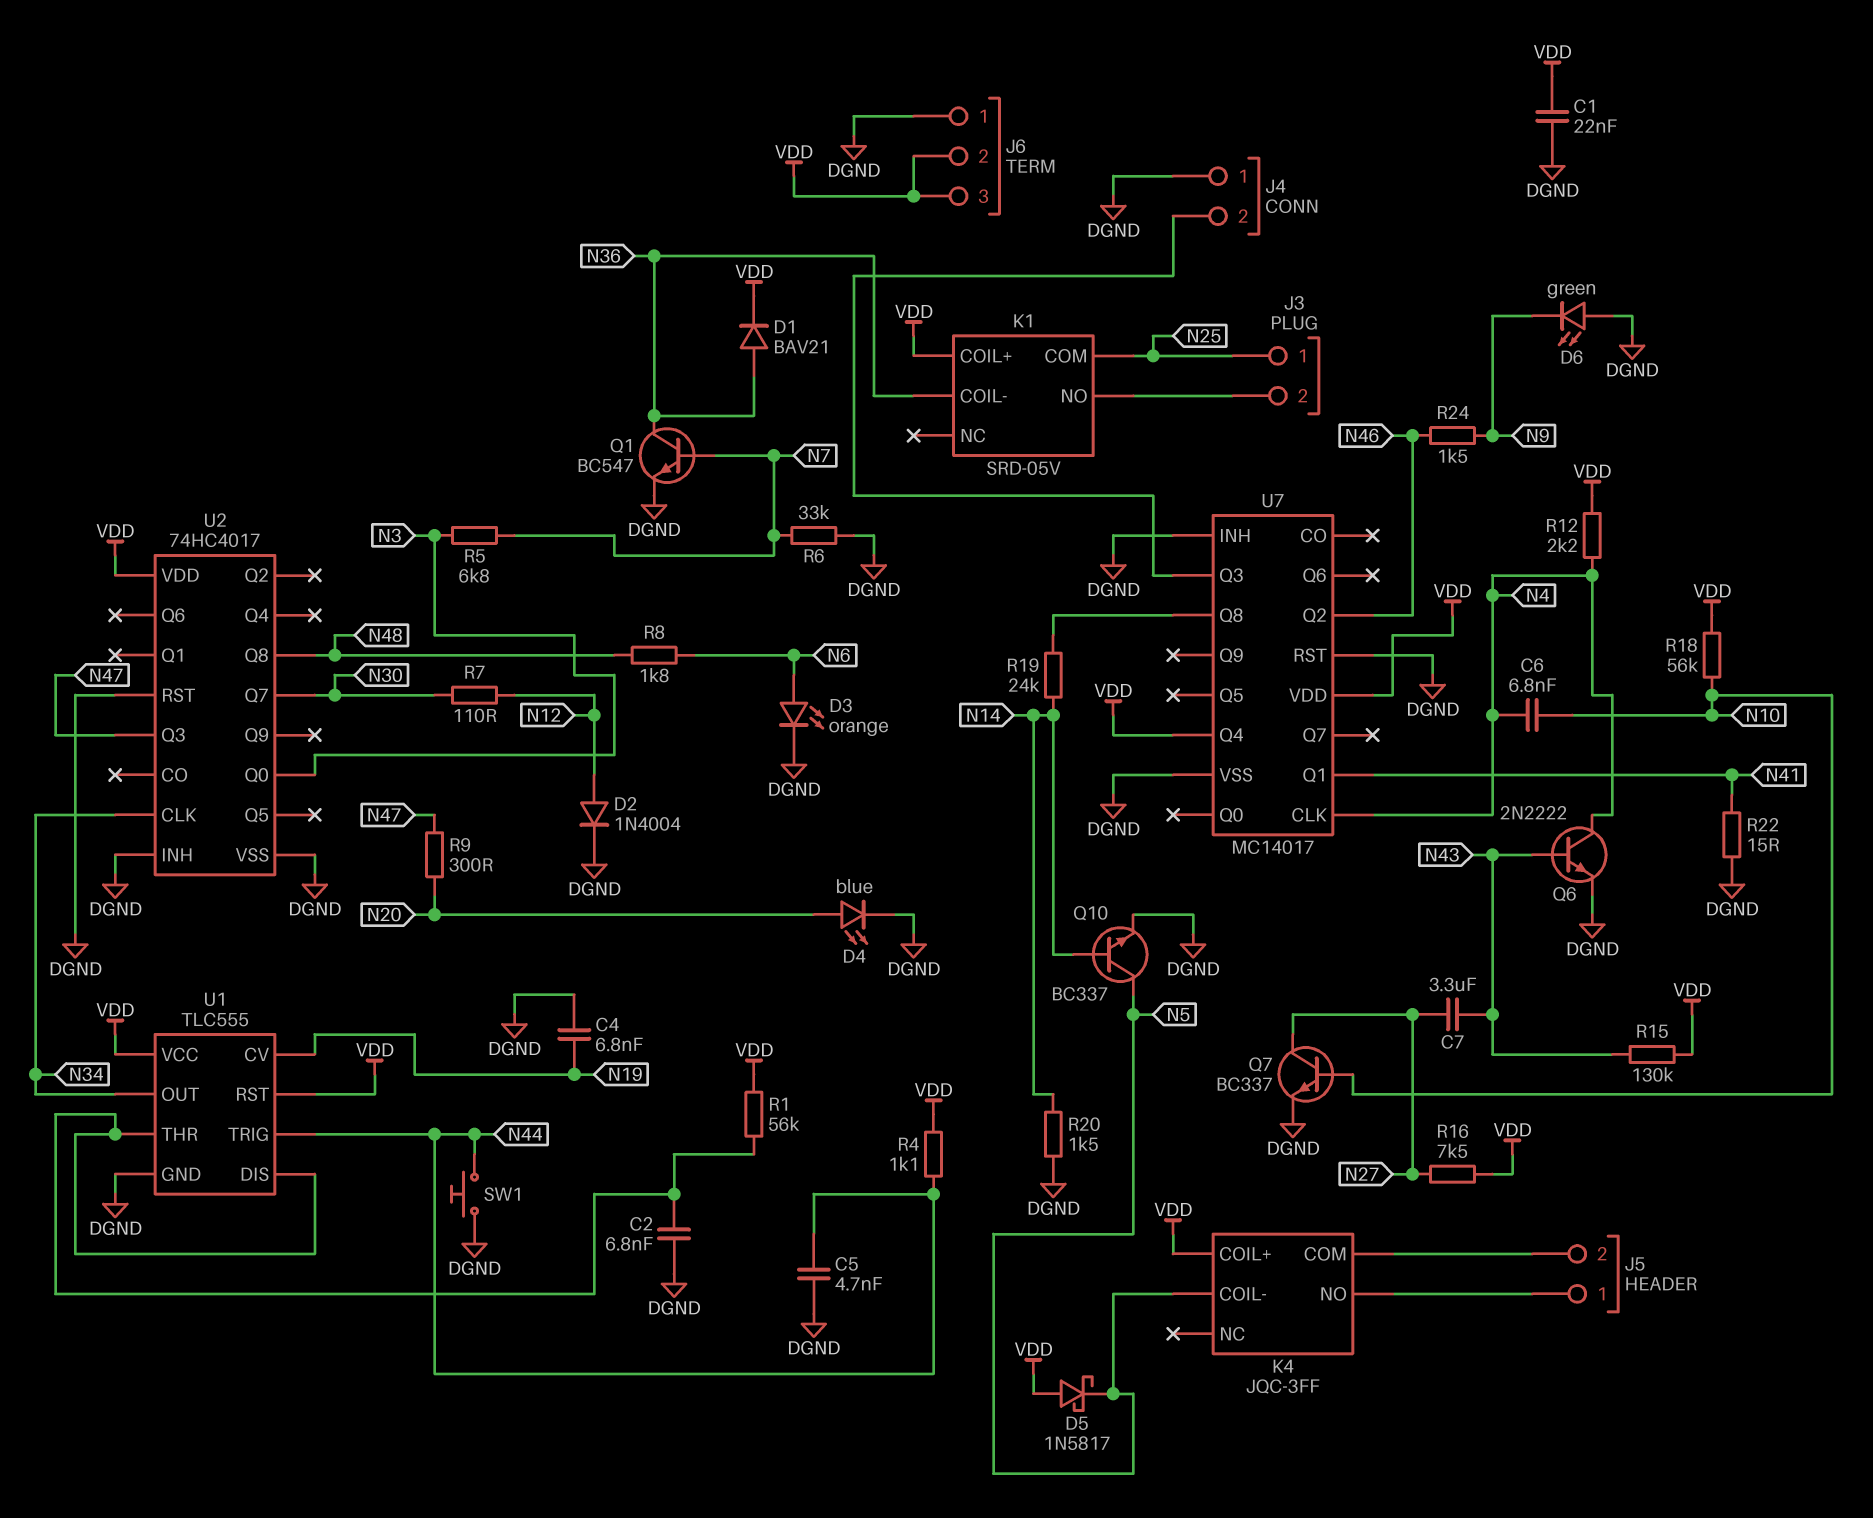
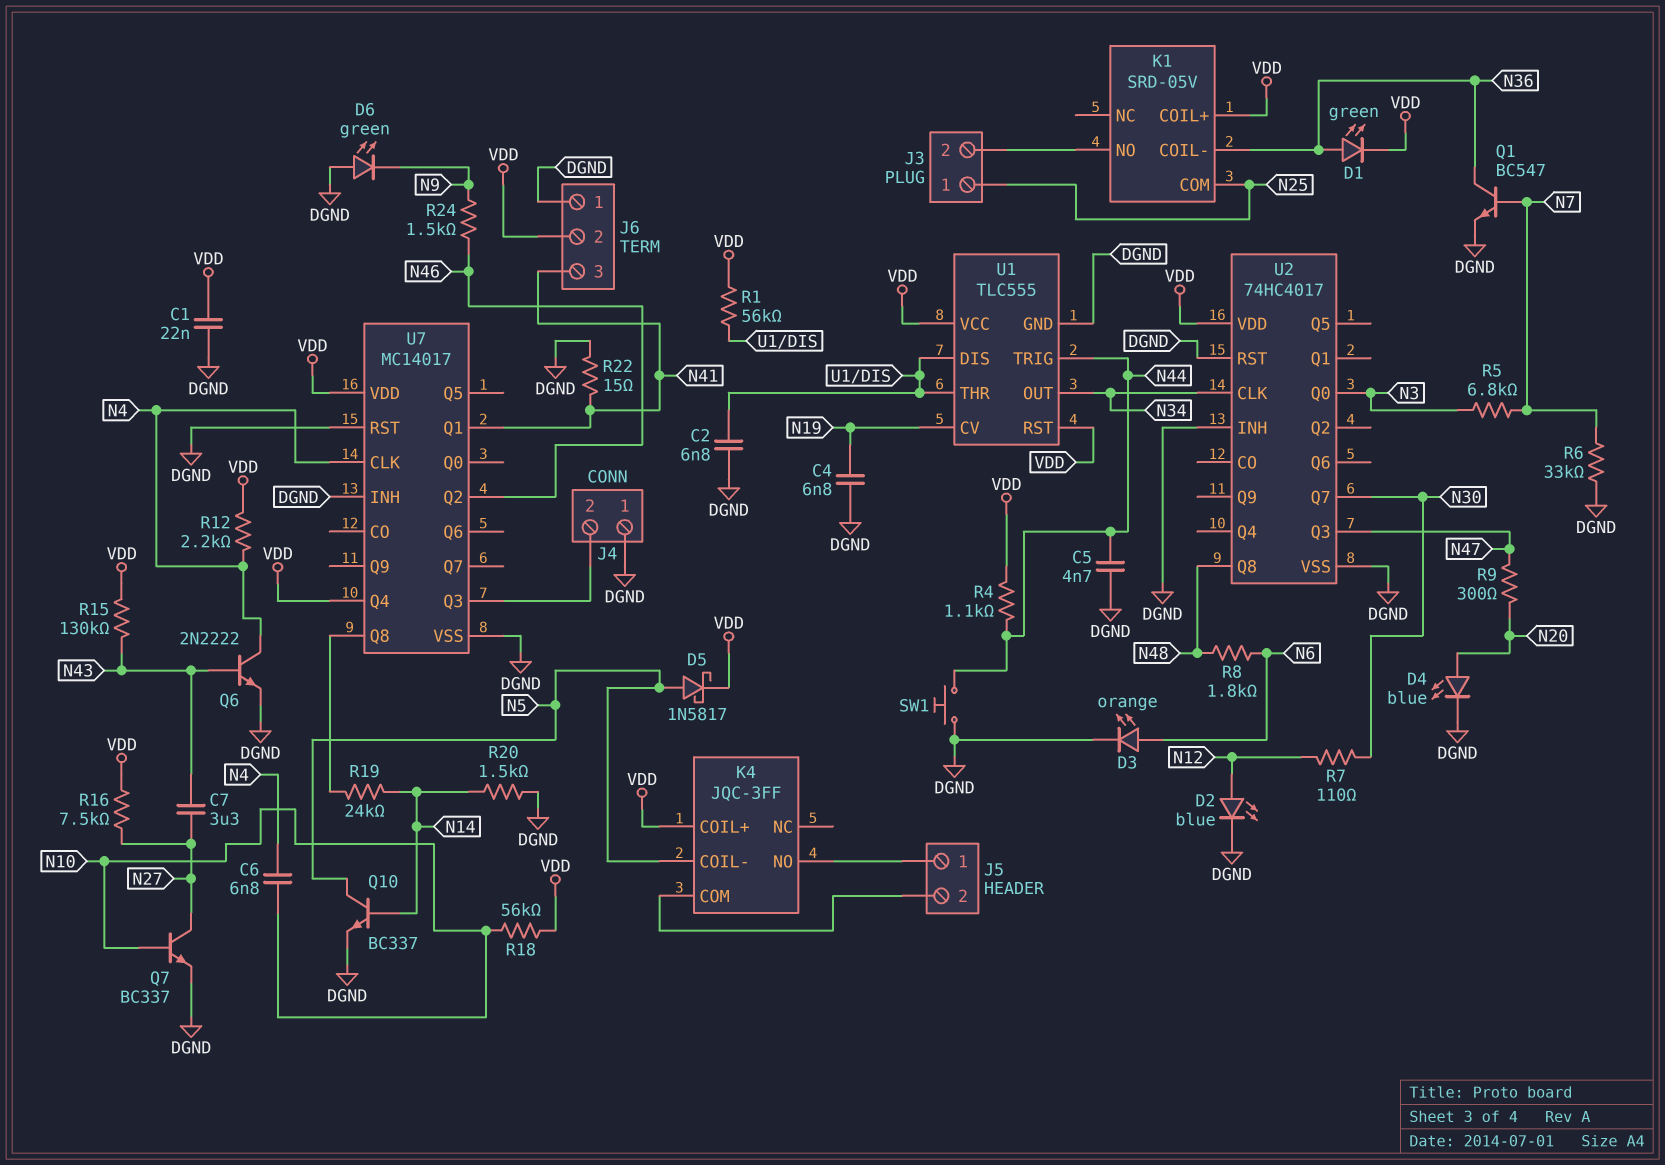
D1: diode BAV21 (A N36, K VDD) -> LED green (A N36, K VDD)
D2: diode 1N4004 (A N12, K DGND) -> LED blue (A N12, K DGND)
D5: schottky 1N5817 (A VDD, K N5) -> schottky 1N5817 (A N5, K VDD)
J6 pin 3: VDD -> N41

